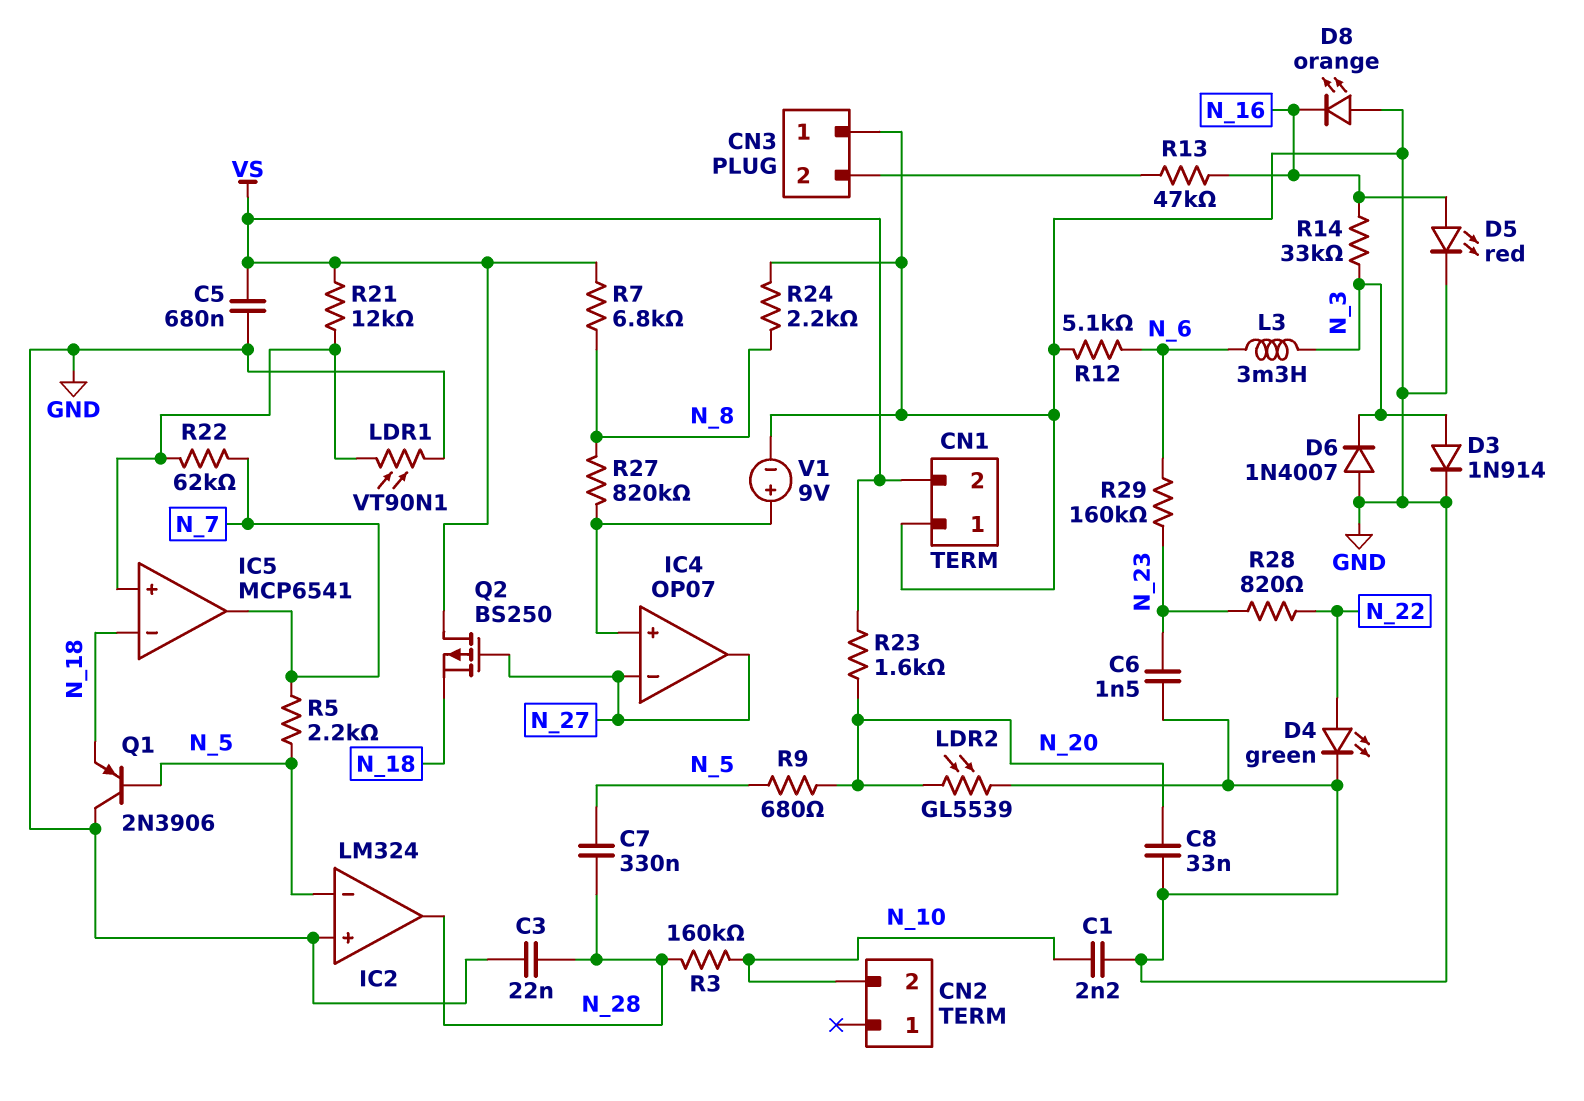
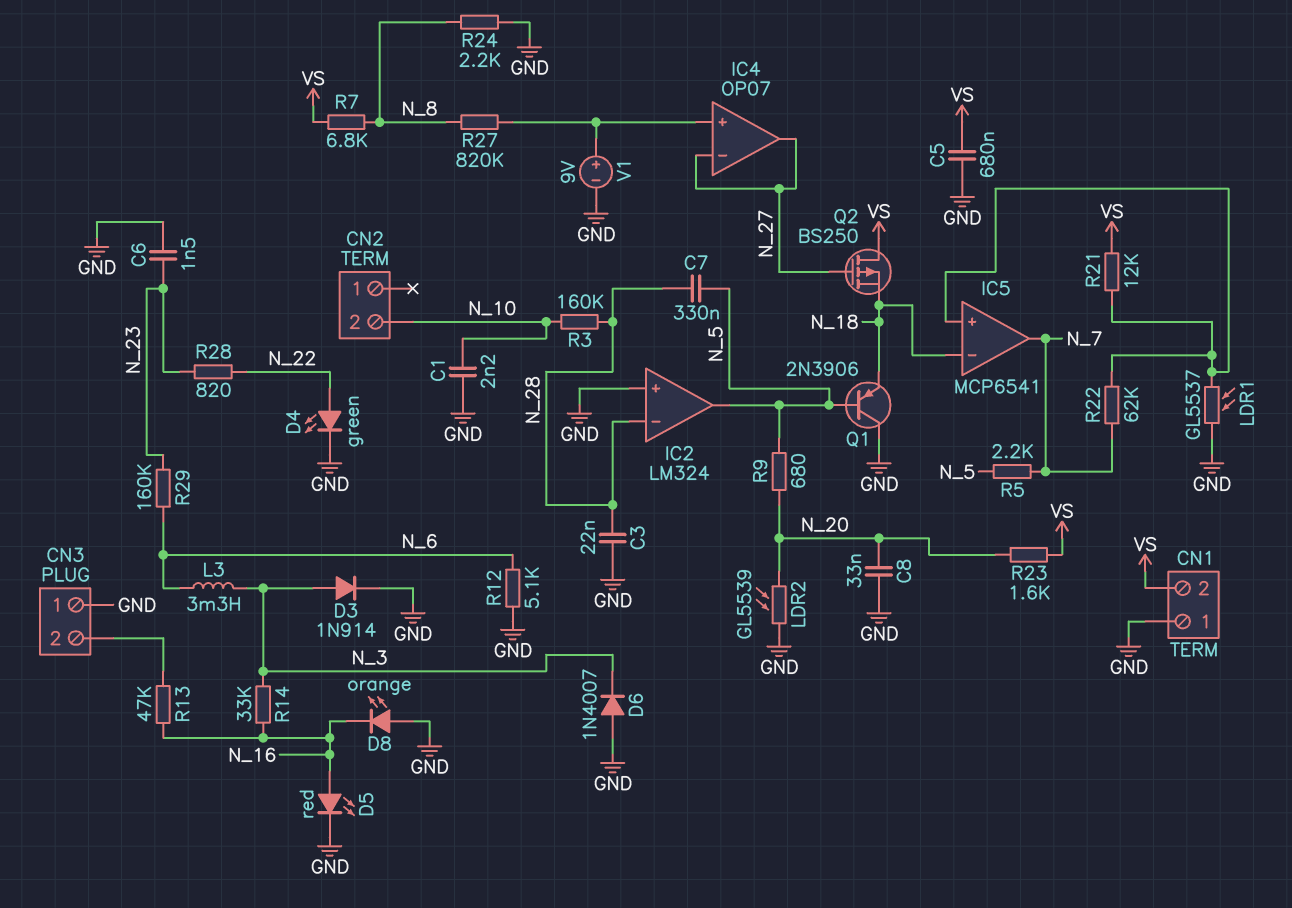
IC2 pin in-: N_5 -> N_28
IC2 pin out: N_28 -> N_5
LDR1: VT90N1 (GND, IC5/in+) -> GL5537 (GND, IC5/in+)

